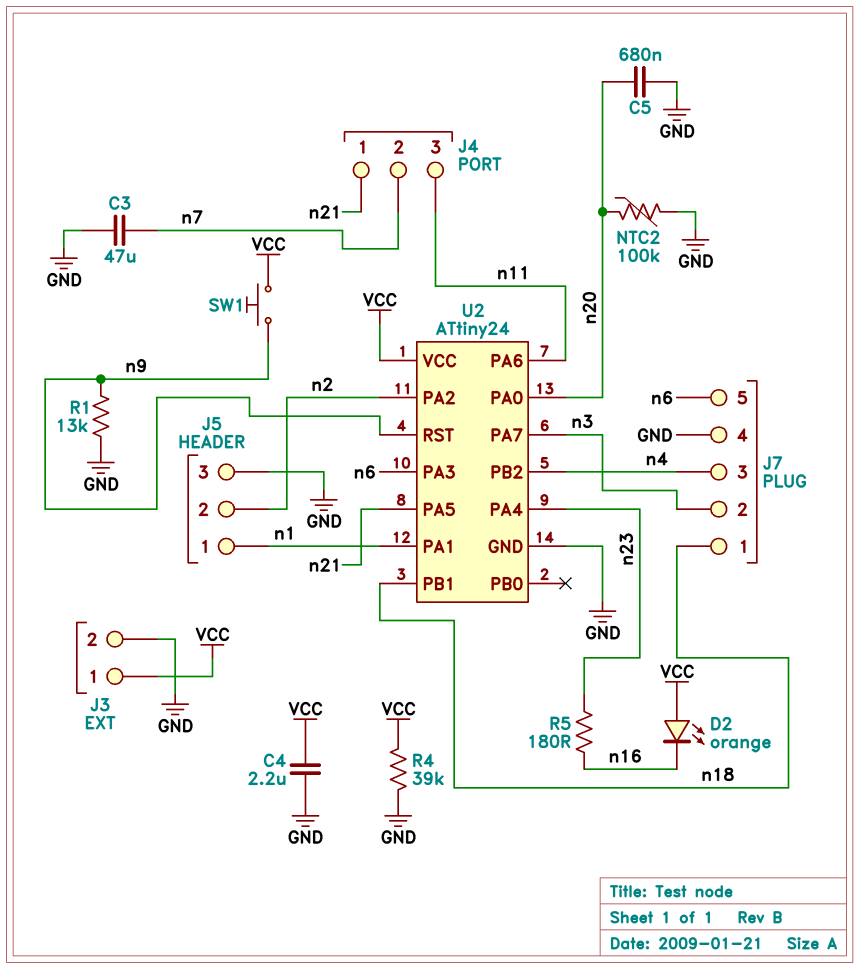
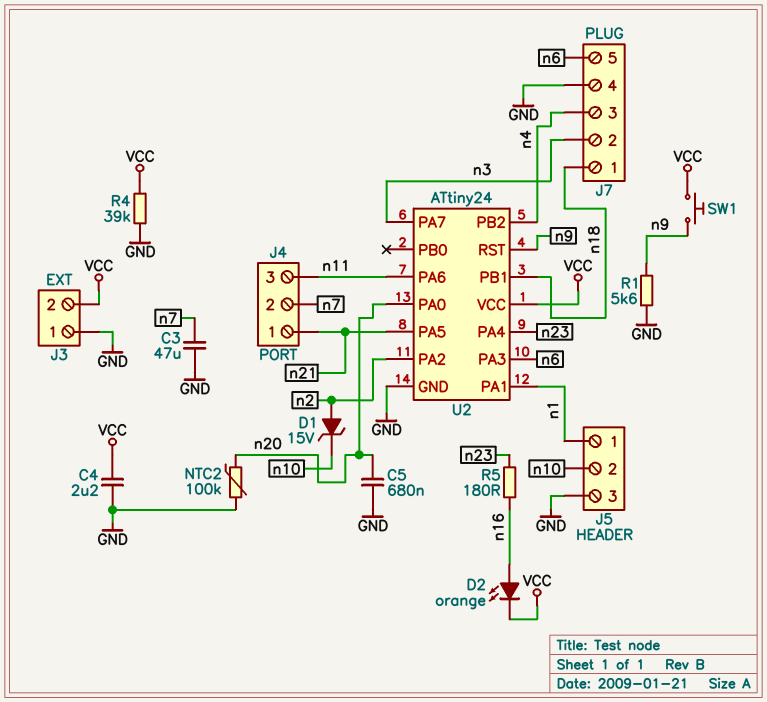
D1: none -> zener 15V (A n2, K n10)
D2: LED orange (A VCC, K n16) -> LED orange (A n16, K VCC)
J3 pin 1: VCC -> GND
J3 pin 2: GND -> VCC
J5 pin 2: n2 -> n10
R1: 13k (GND, n9) -> 5.6k (GND, n9)

